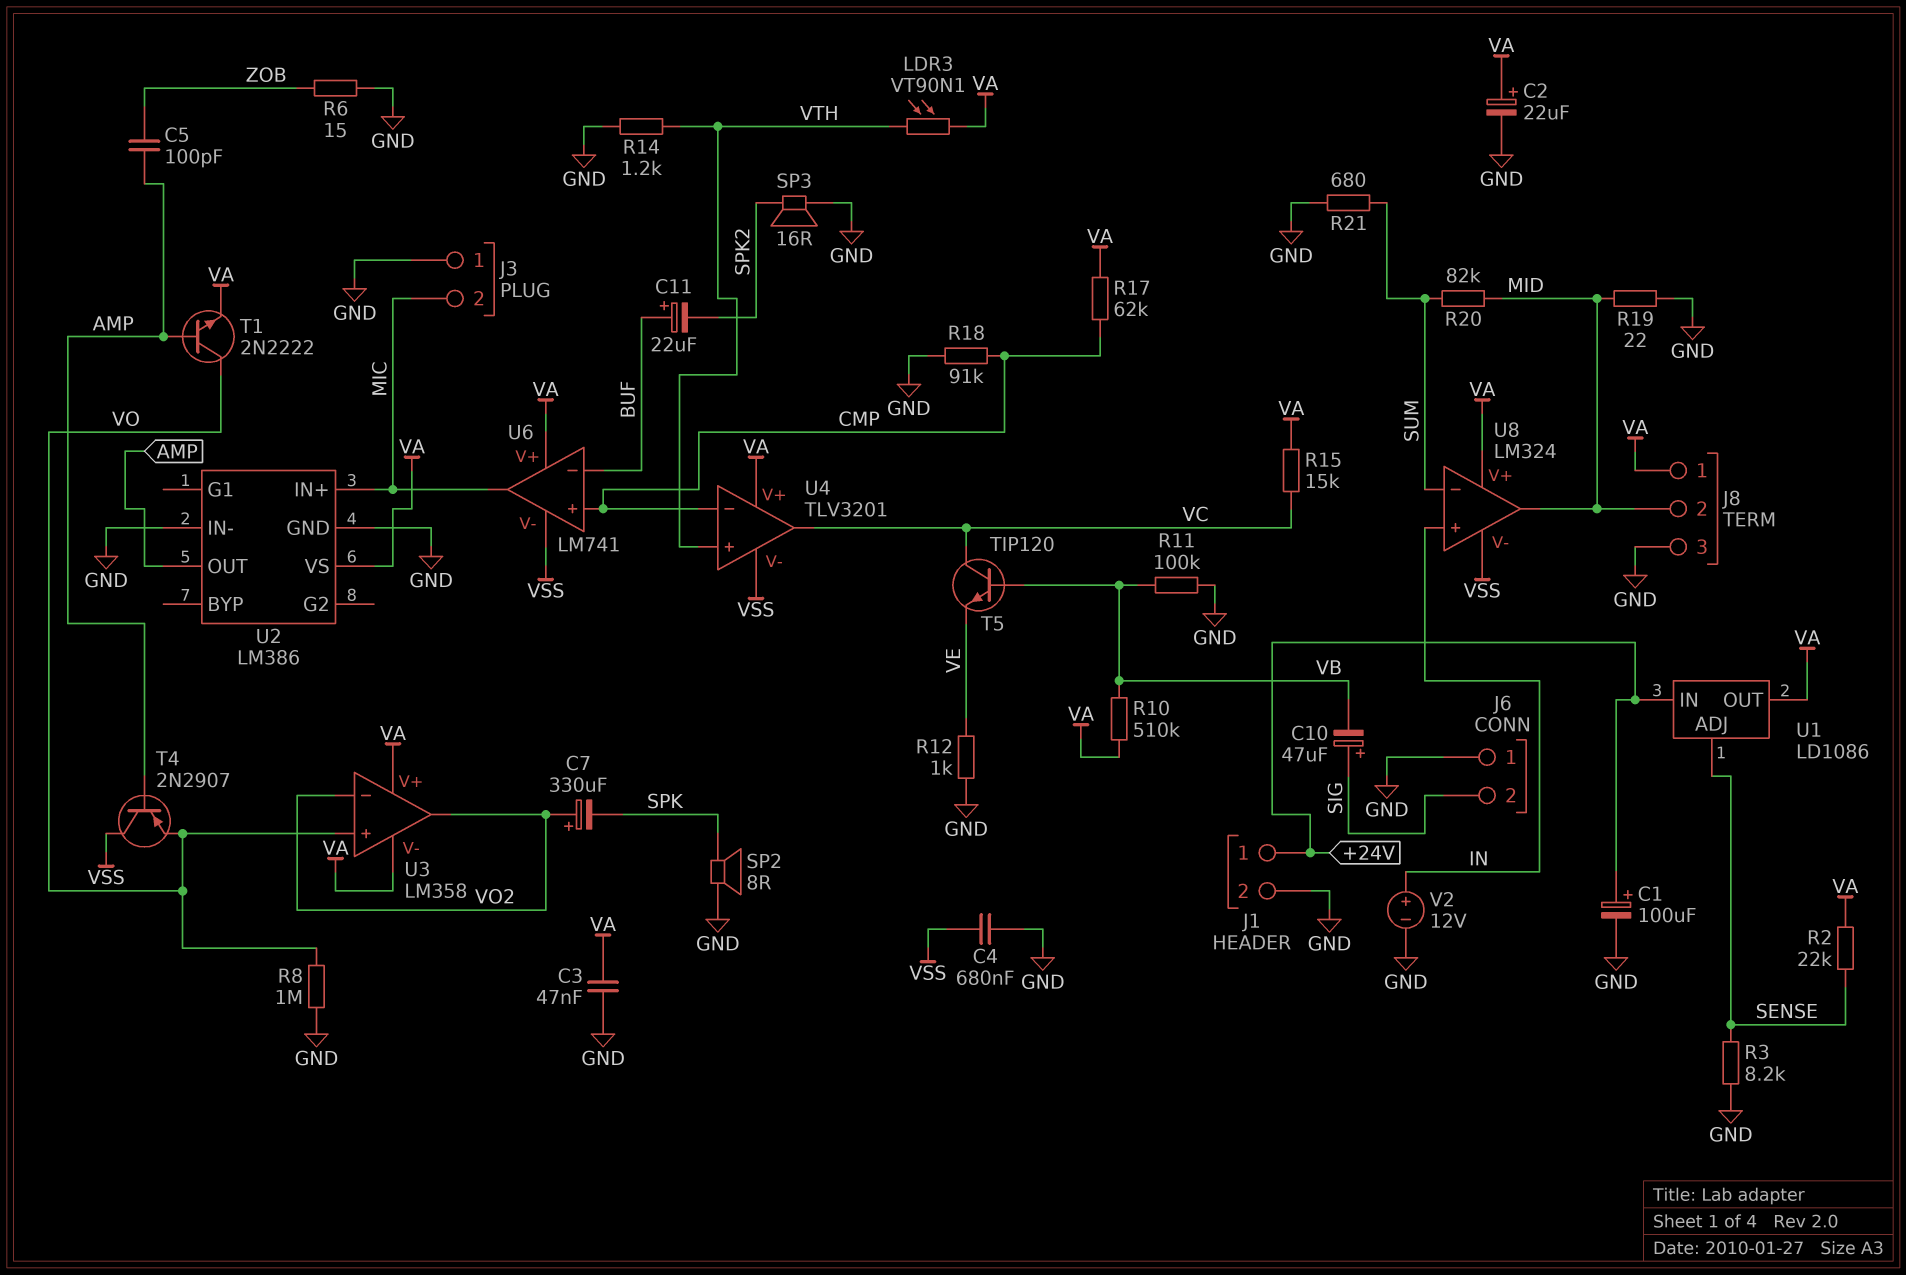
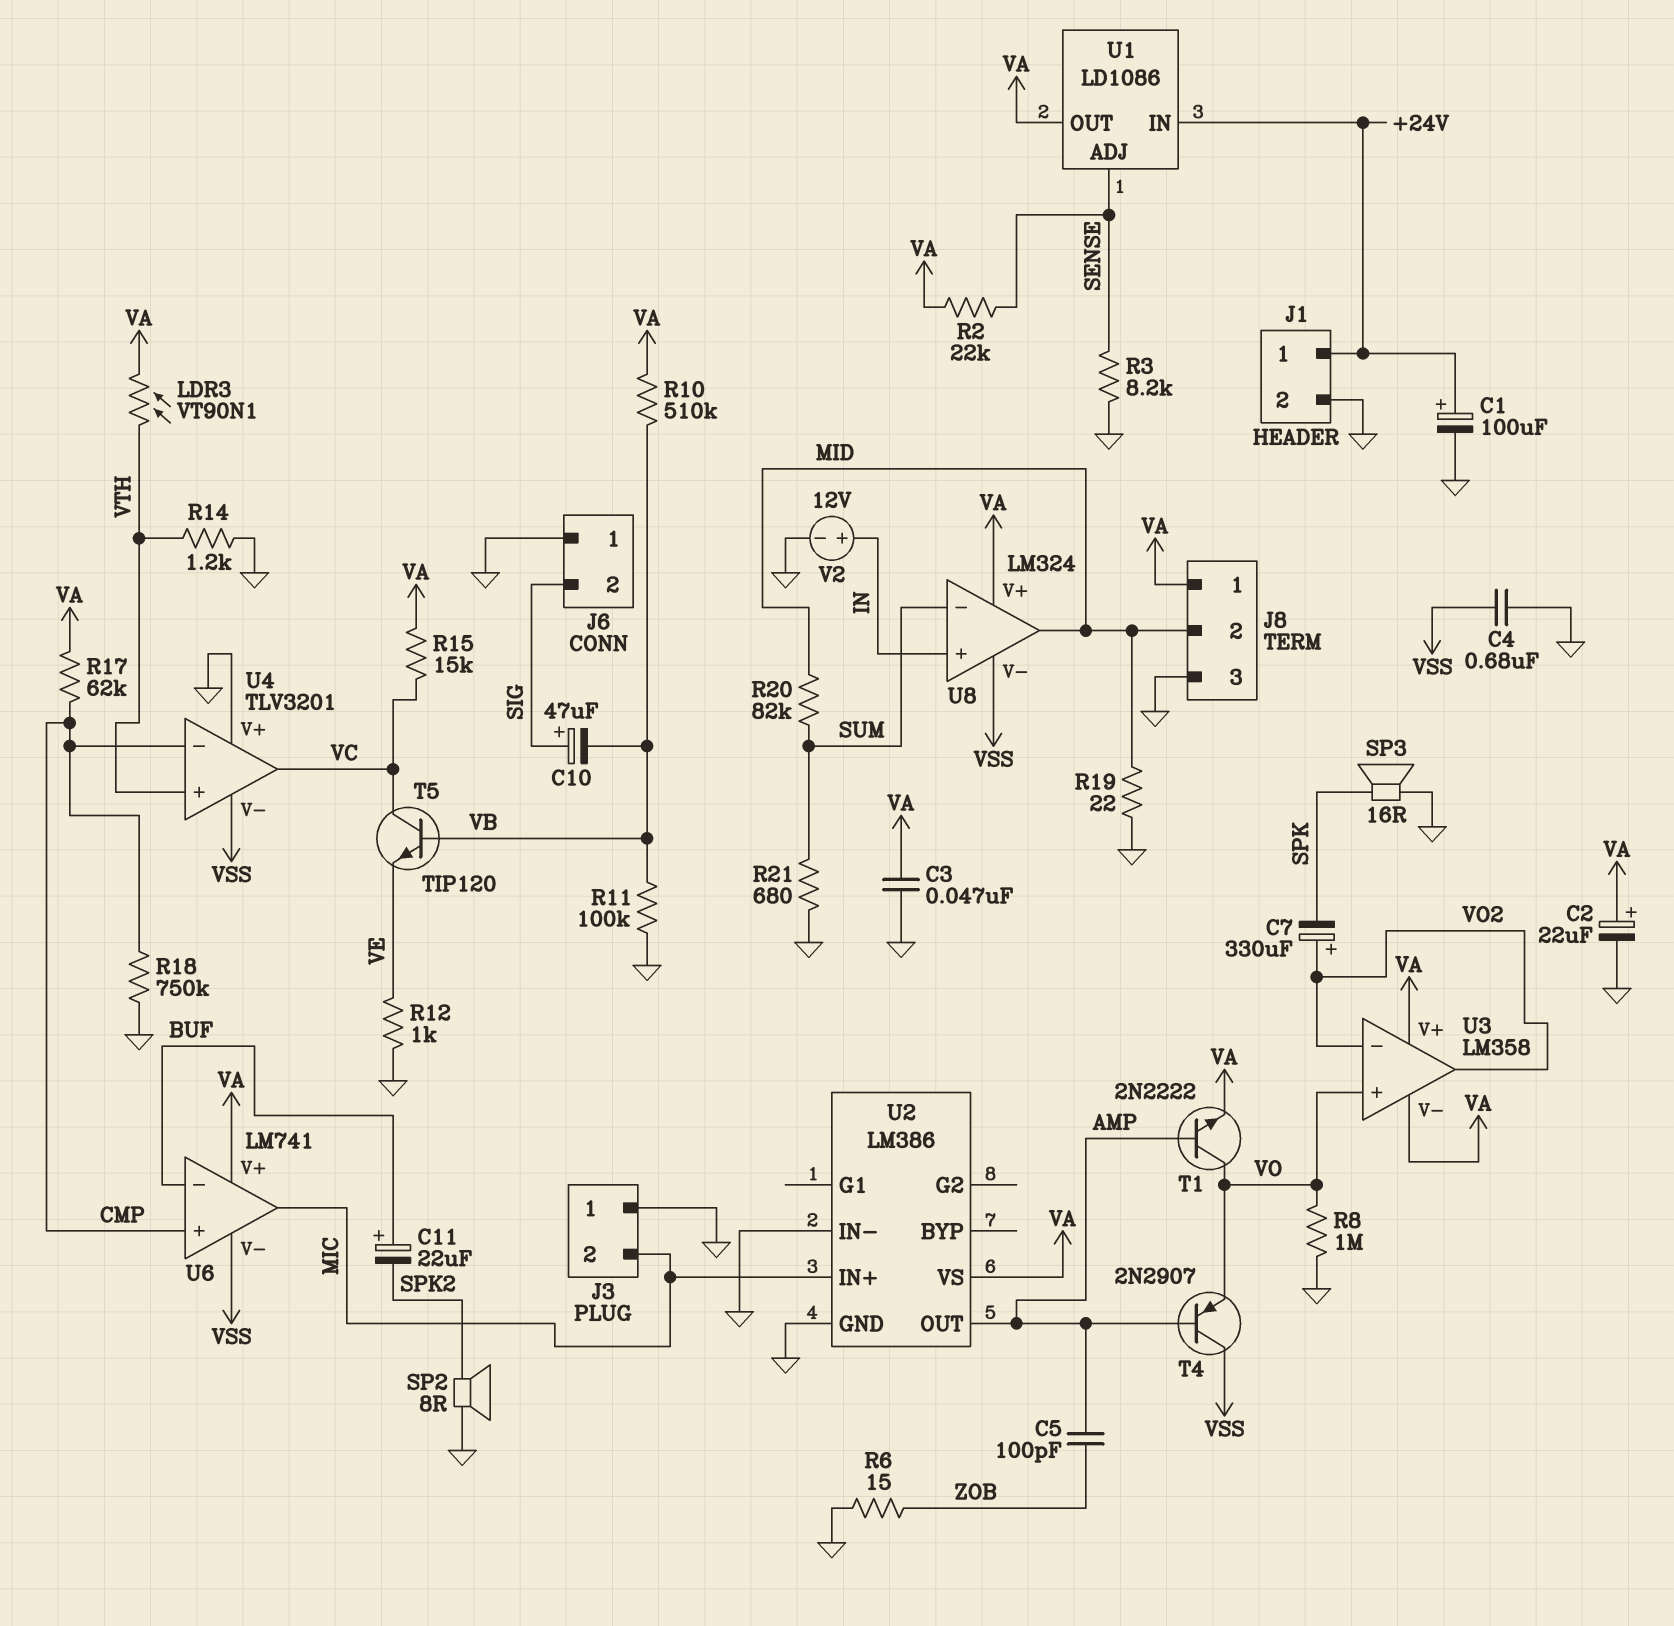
R18: 91k (CMP, GND) -> 750k (CMP, GND)
SP2: speaker 8R (GND, SPK) -> speaker 8R (GND, SPK2)
SP3: speaker 16R (GND, SPK2) -> speaker 16R (GND, SPK)
U4 pin V+: VA -> GND

